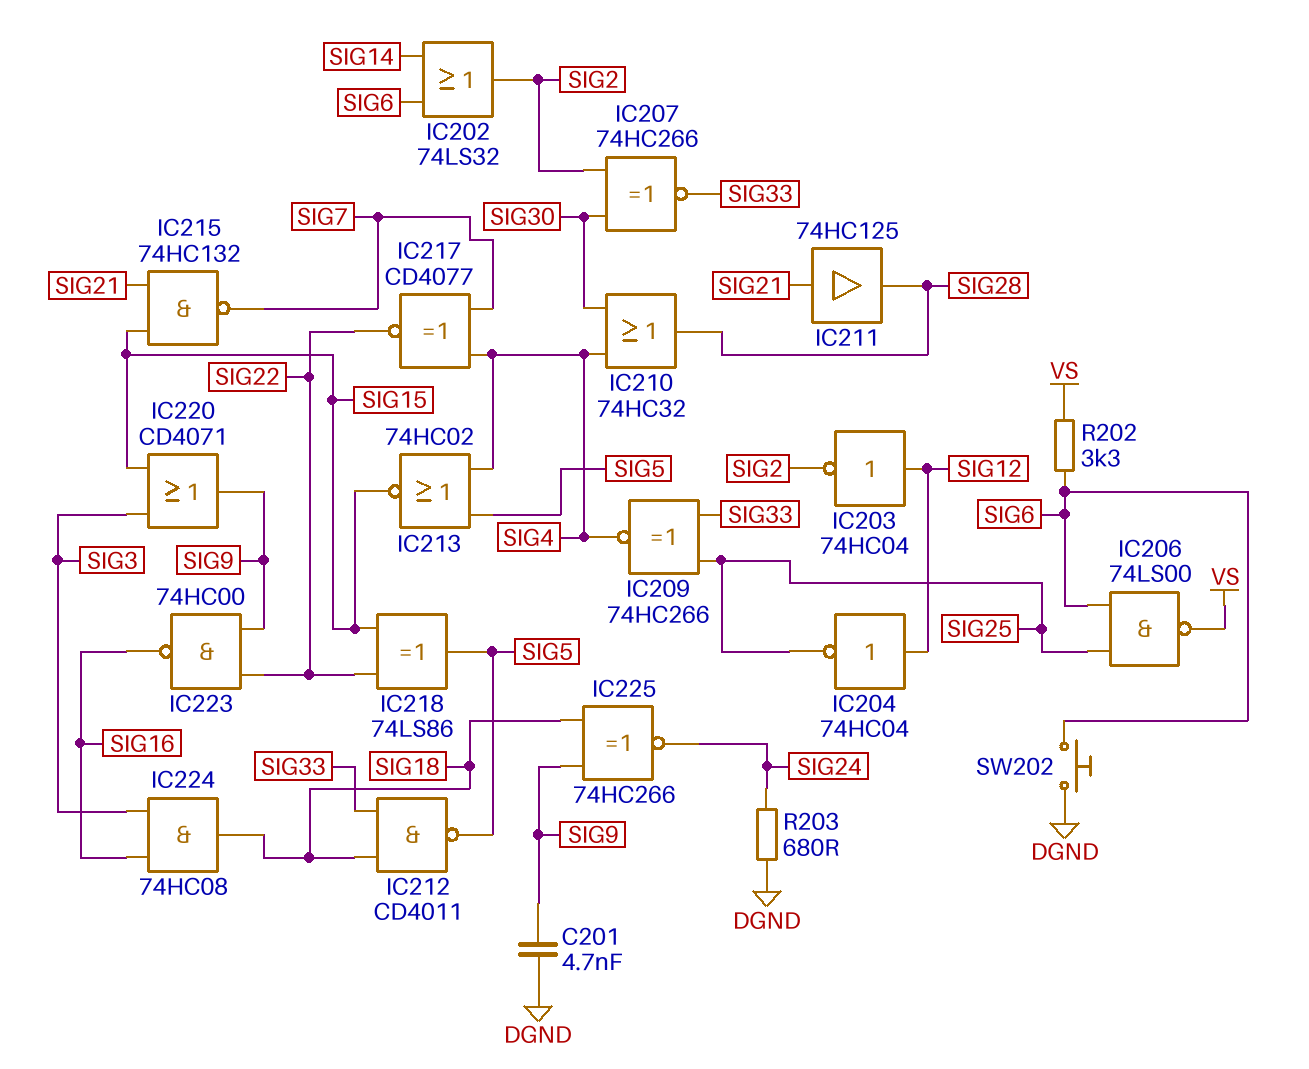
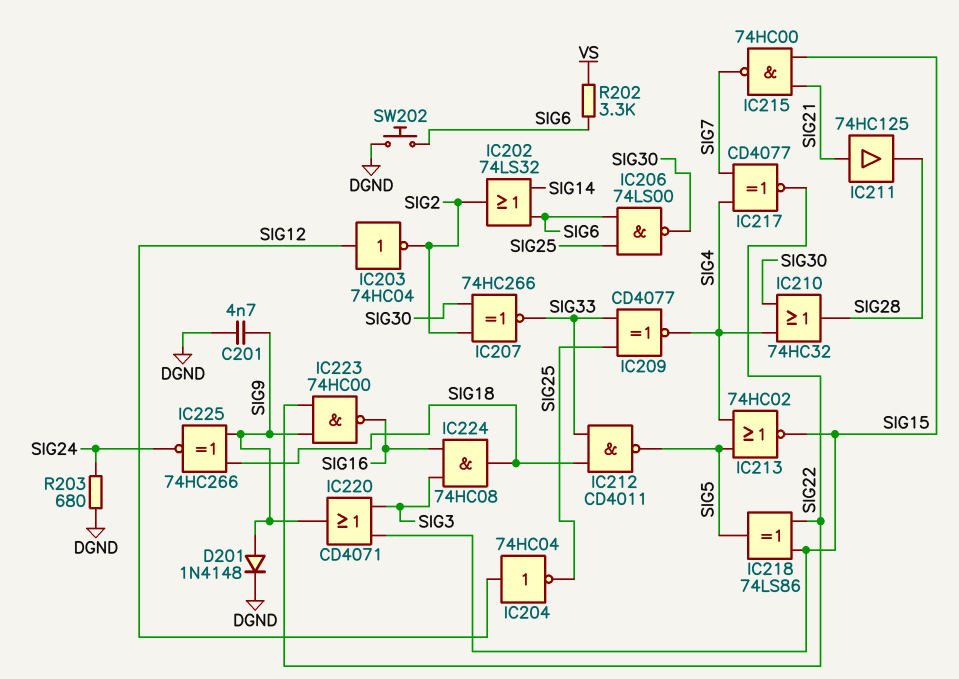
D201: none -> diode 1N4148 (A SIG9, K DGND)
IC206: NAND 74LS00 (in SIG6, in SIG25, out VS) -> NAND 74LS00 (in SIG6, in SIG25, out SIG30)
IC209: XNOR 74HC266 (in SIG25, in SIG33, out SIG4) -> XNOR CD4077 (in SIG25, in SIG33, out SIG4)
IC215: NAND 74HC132 (in SIG15, in SIG21, out SIG7) -> NAND 74HC00 (in SIG15, in SIG21, out SIG7)

